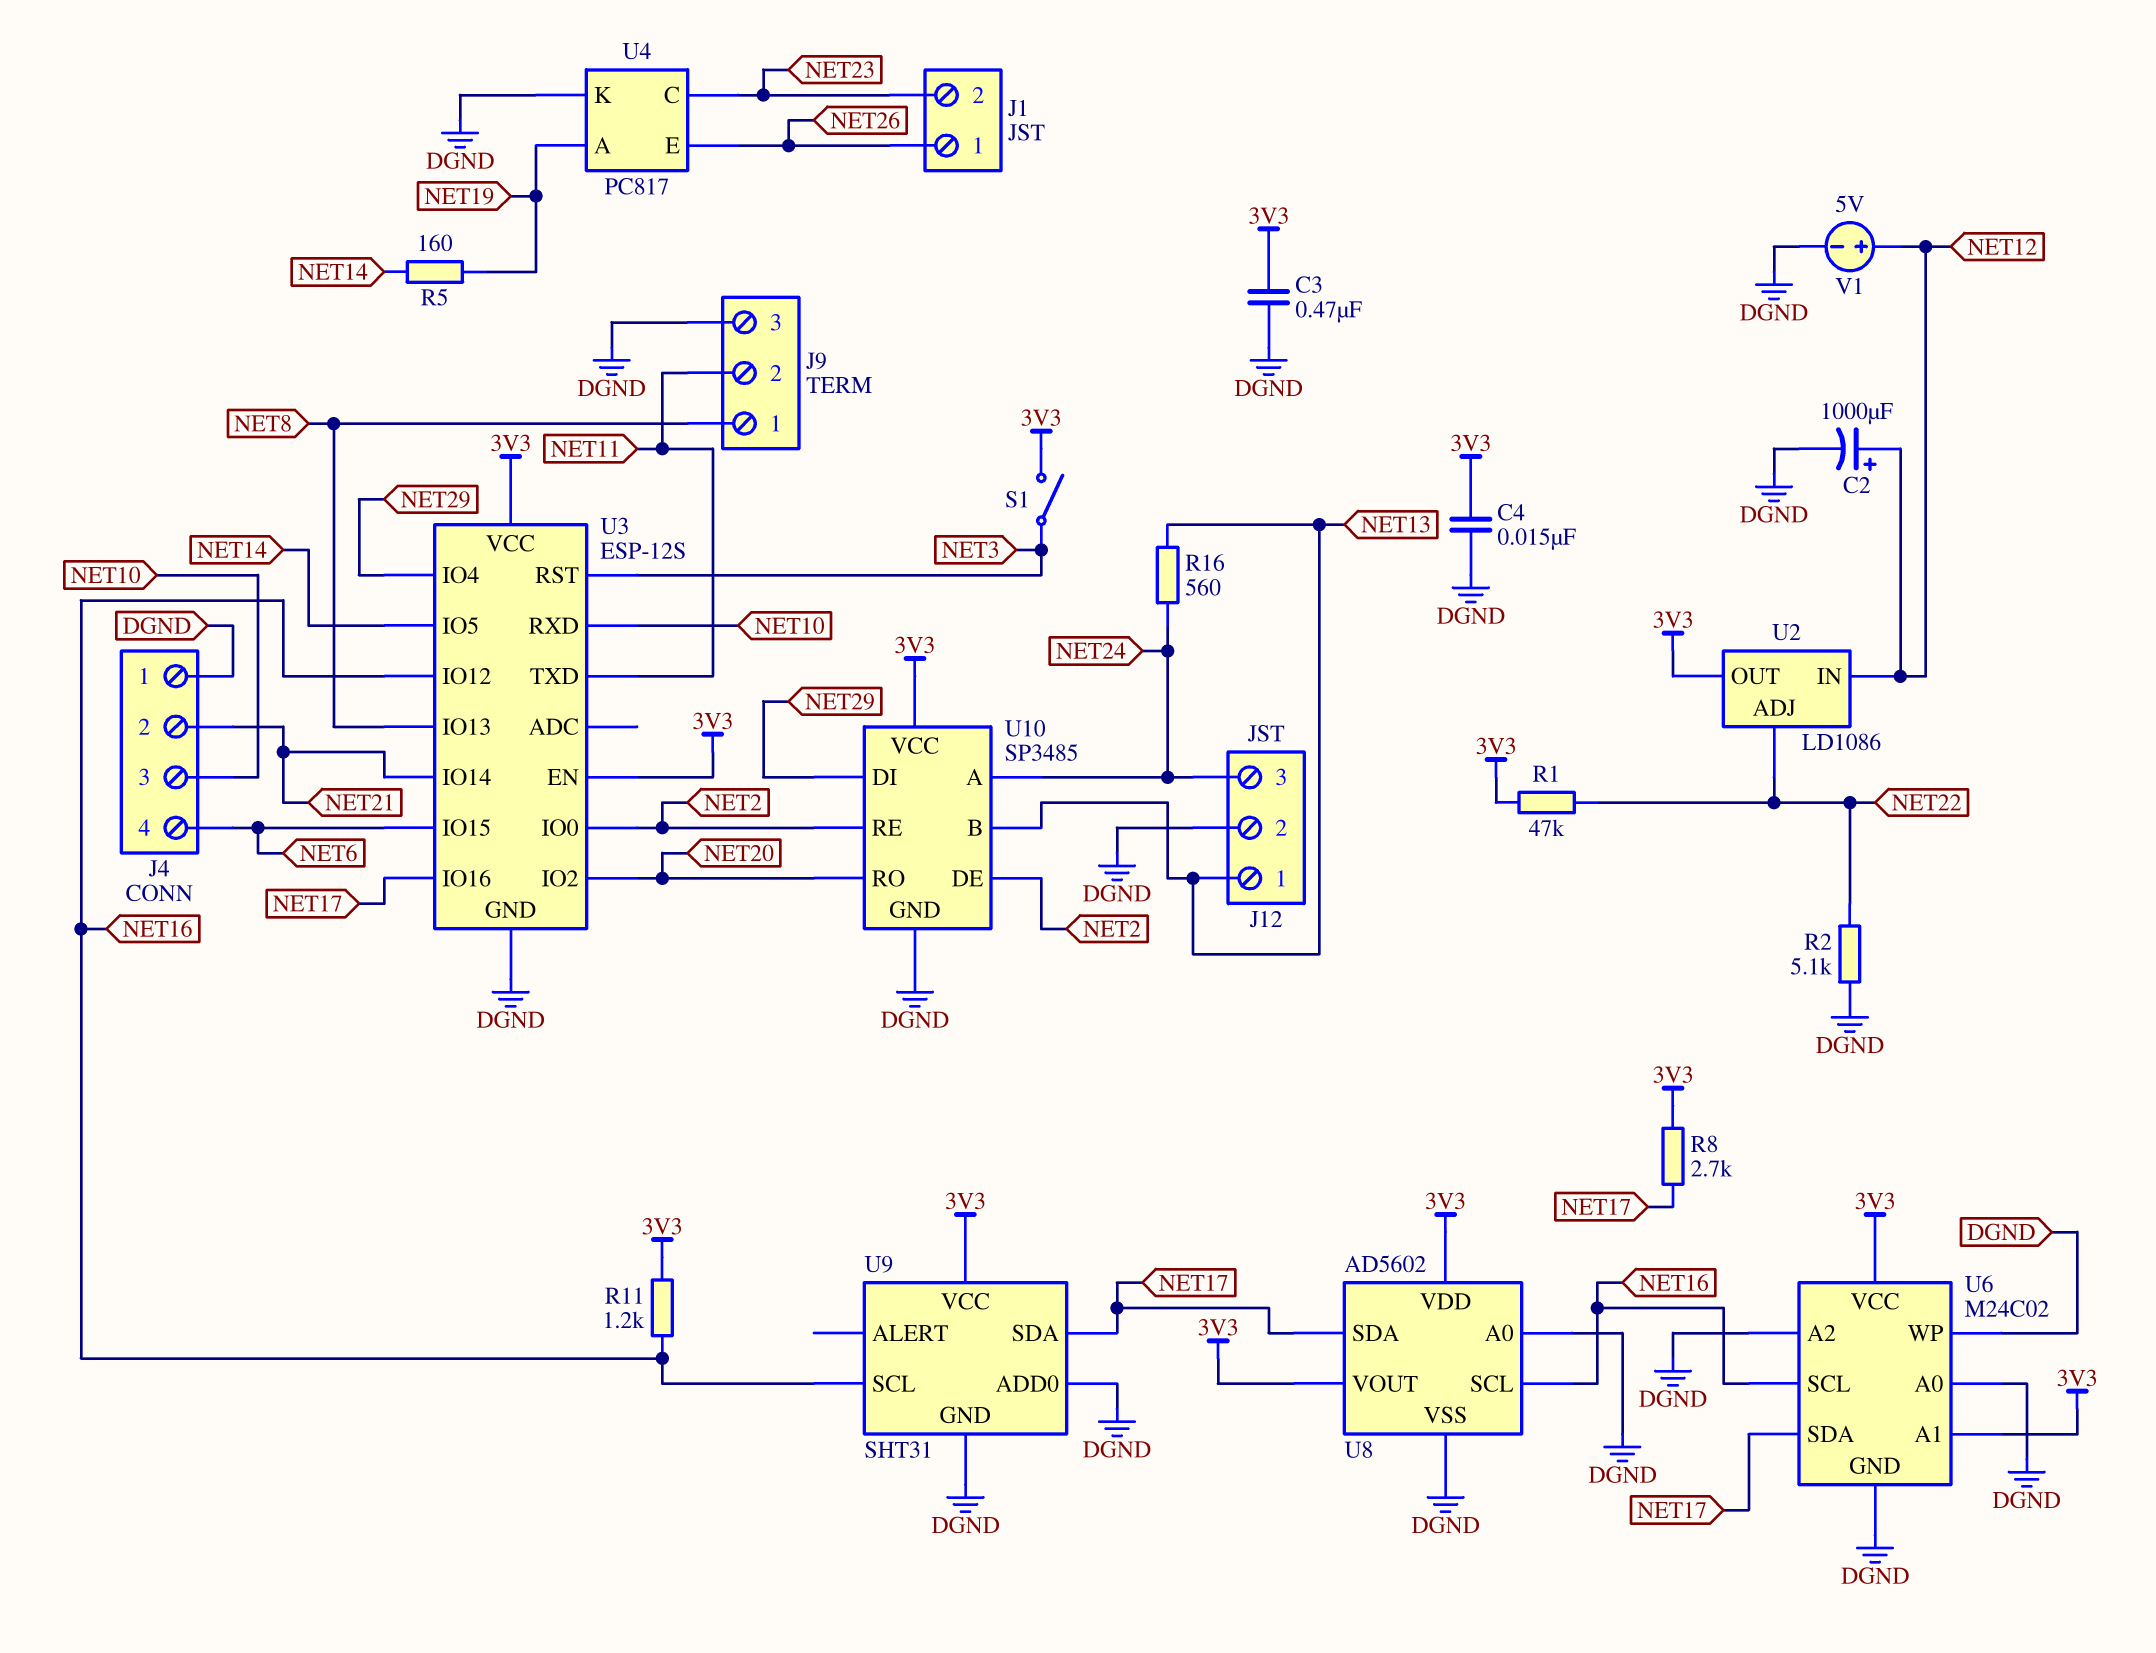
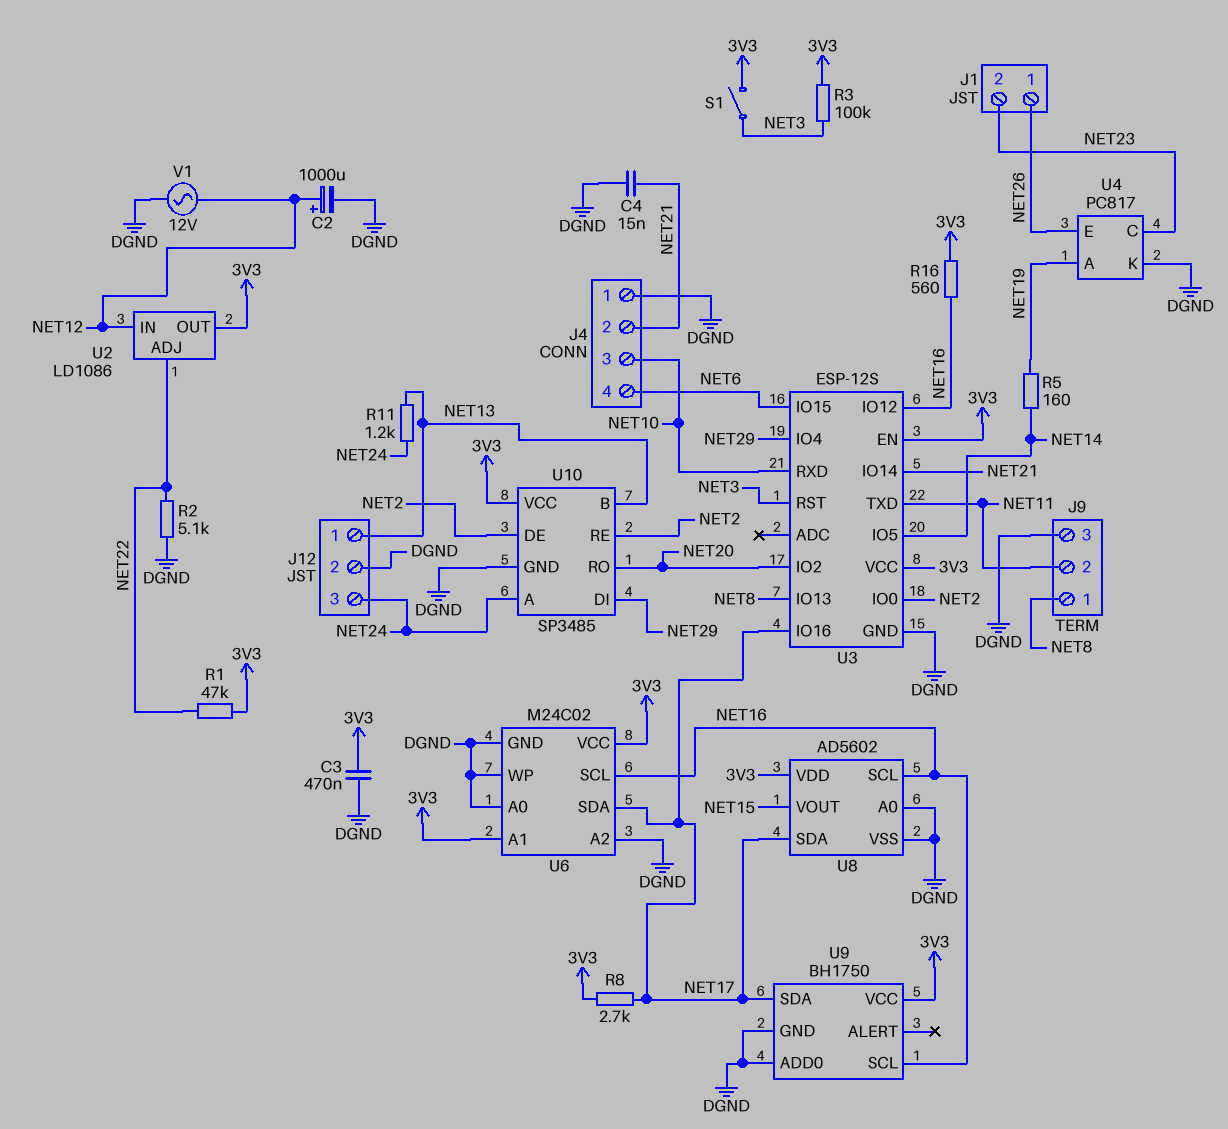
C4: 15nF (3V3, DGND) -> 15nF (DGND, NET21)
R3: none -> 100k (3V3, NET3)
R11: 1.2k (3V3, NET16) -> 1.2k (NET13, NET24)
R16: 560 (NET13, NET24) -> 560 (3V3, NET16)
U8 pin VOUT: 3V3 -> NET15
U9: SHT31 -> BH1750
V1: 5V (plus NET12, minus DGND) -> AC 12V (DGND, NET12)

